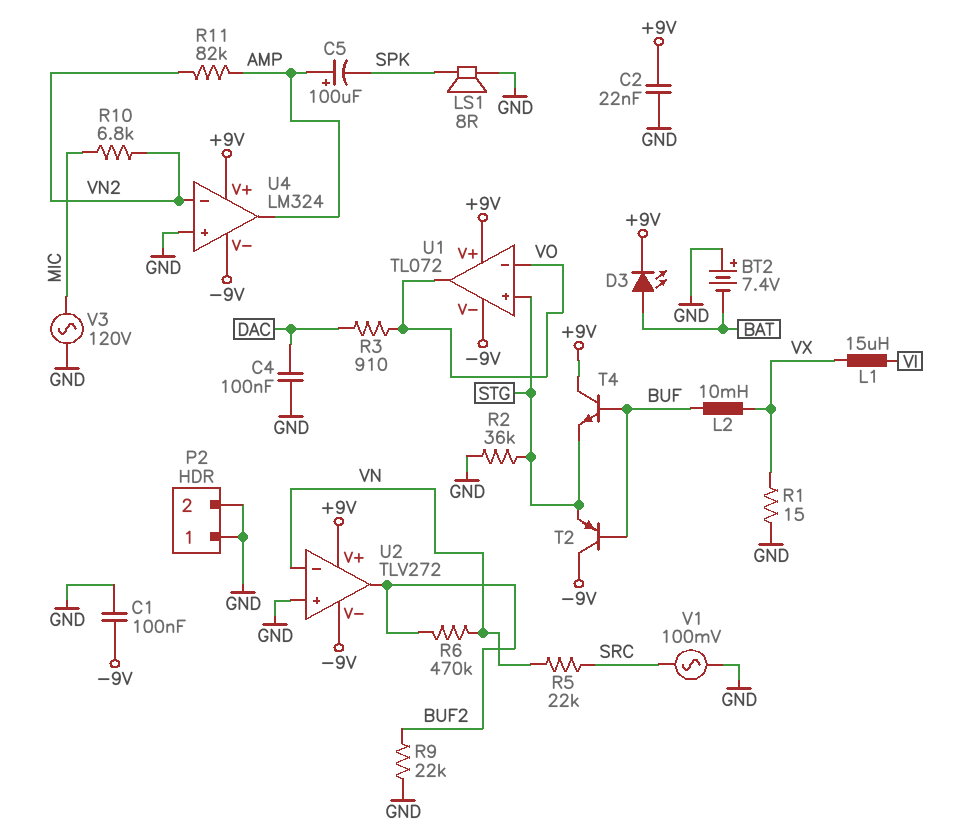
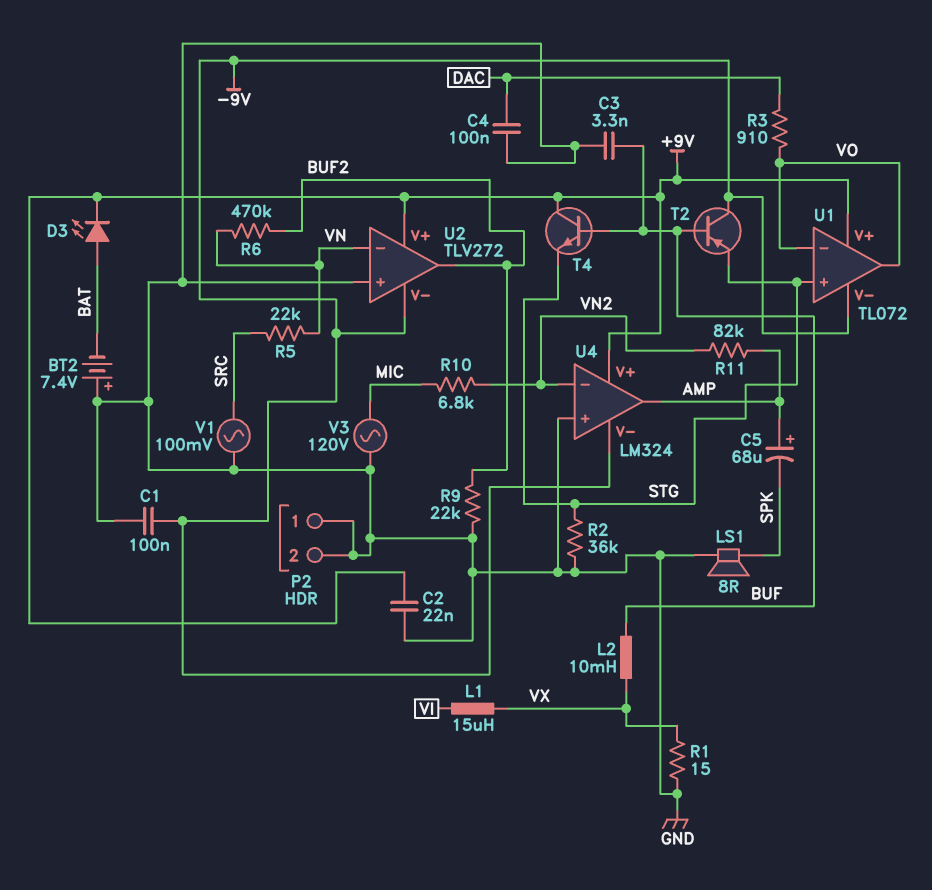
C3: none -> 3.3nF (BUF, GND)
C5: 100uF (plus AMP, minus SPK) -> 68uF (plus AMP, minus SPK)

